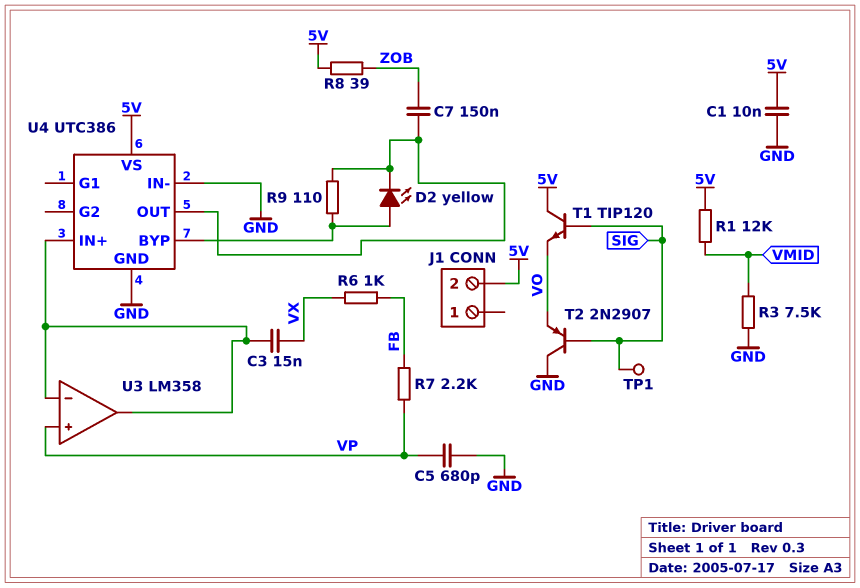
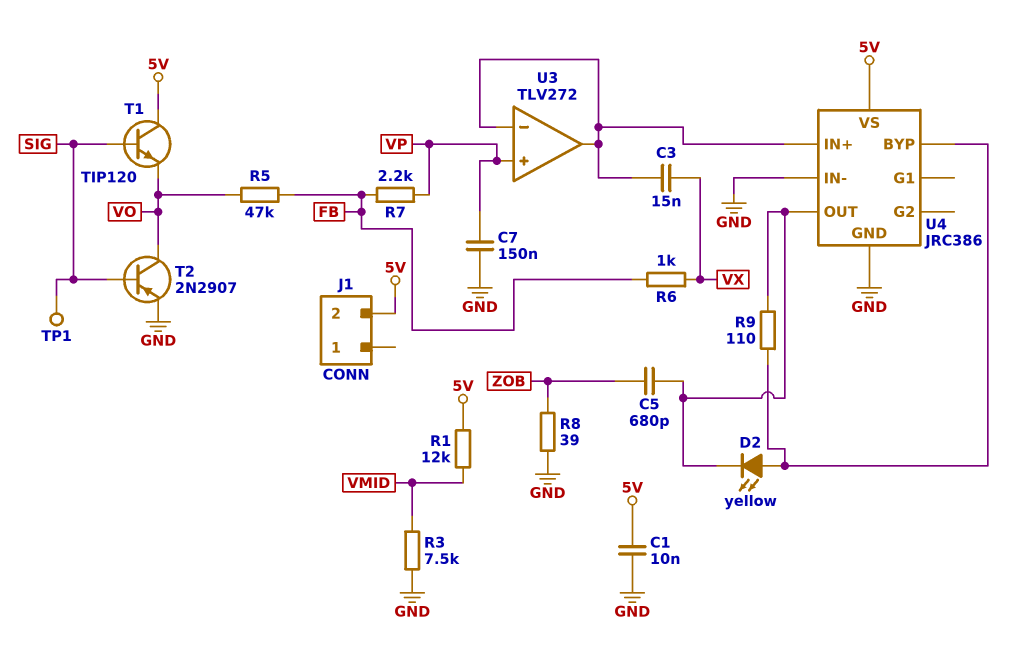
C5: 680pF (GND, VP) -> 680pF (U4/OUT, ZOB)
C7: 150nF (U4/OUT, ZOB) -> 150nF (GND, VP)
R5: none -> 47k (FB, VO)
R8: 39 (5V, ZOB) -> 39 (GND, ZOB)
T2: PNP 2N2907 (B SIG, C GND, E VO) -> PNP 2N2907 (B SIG, C VO, E GND)
U3: LM358 -> TLV272
U4: UTC386 -> JRC386

